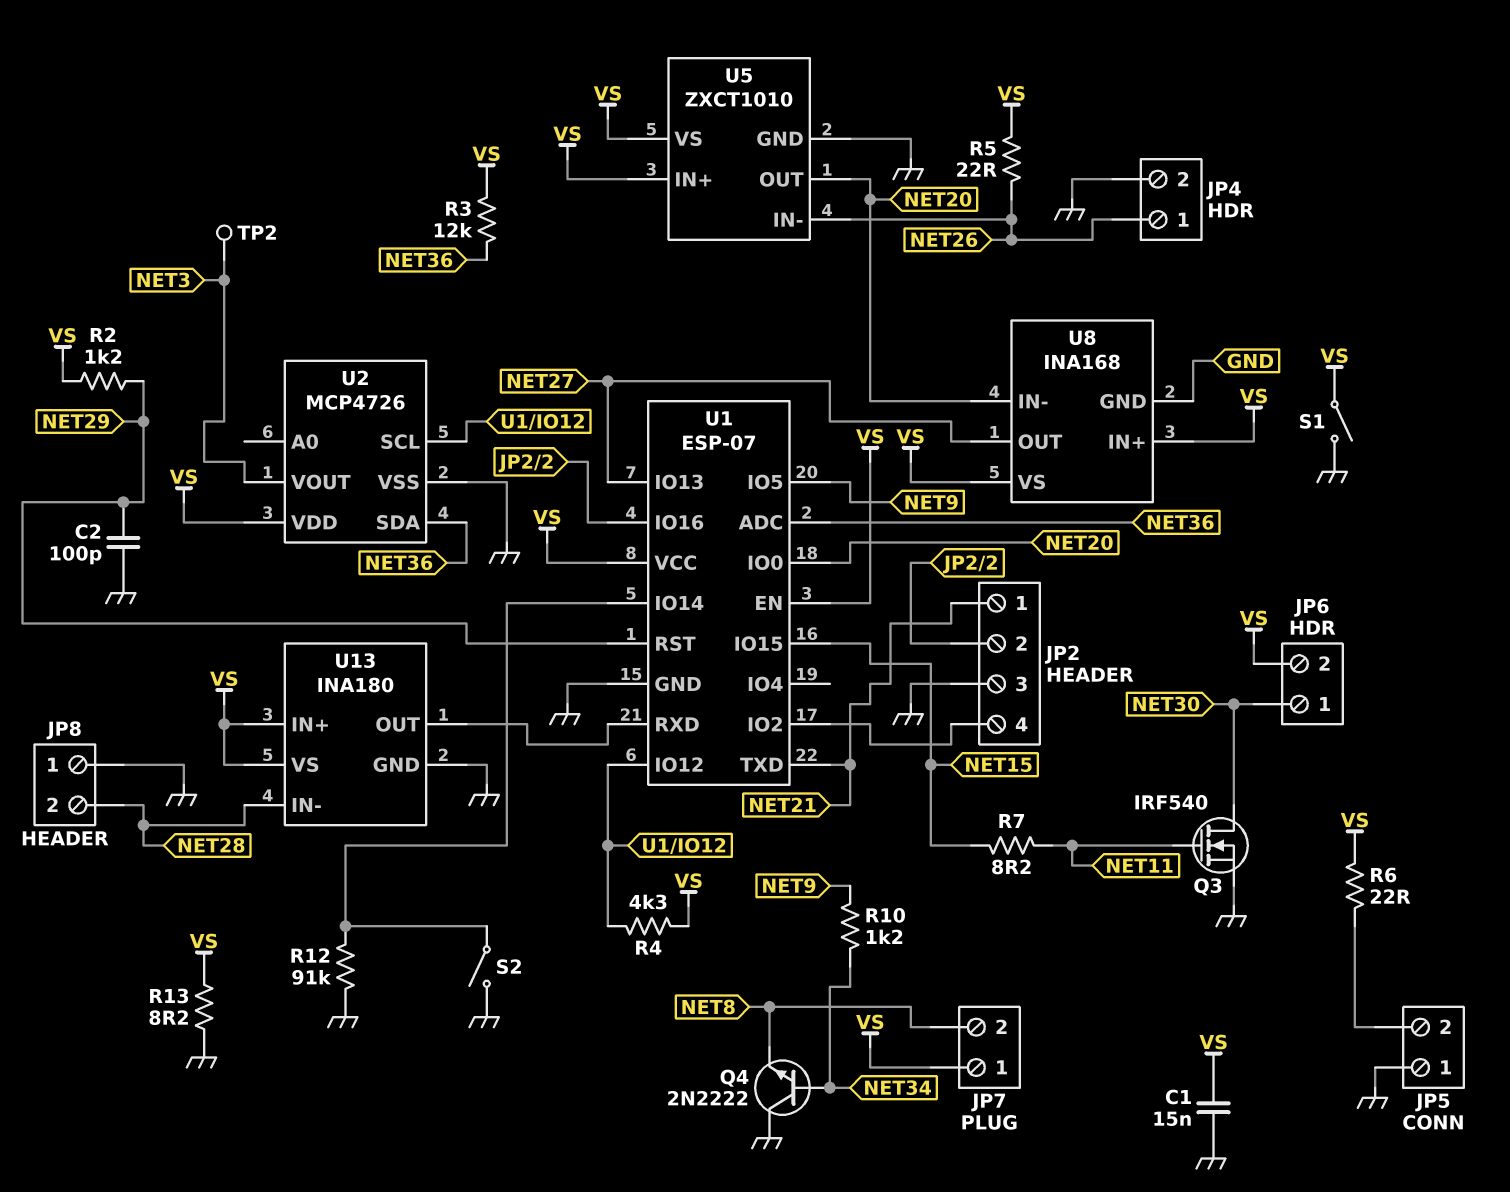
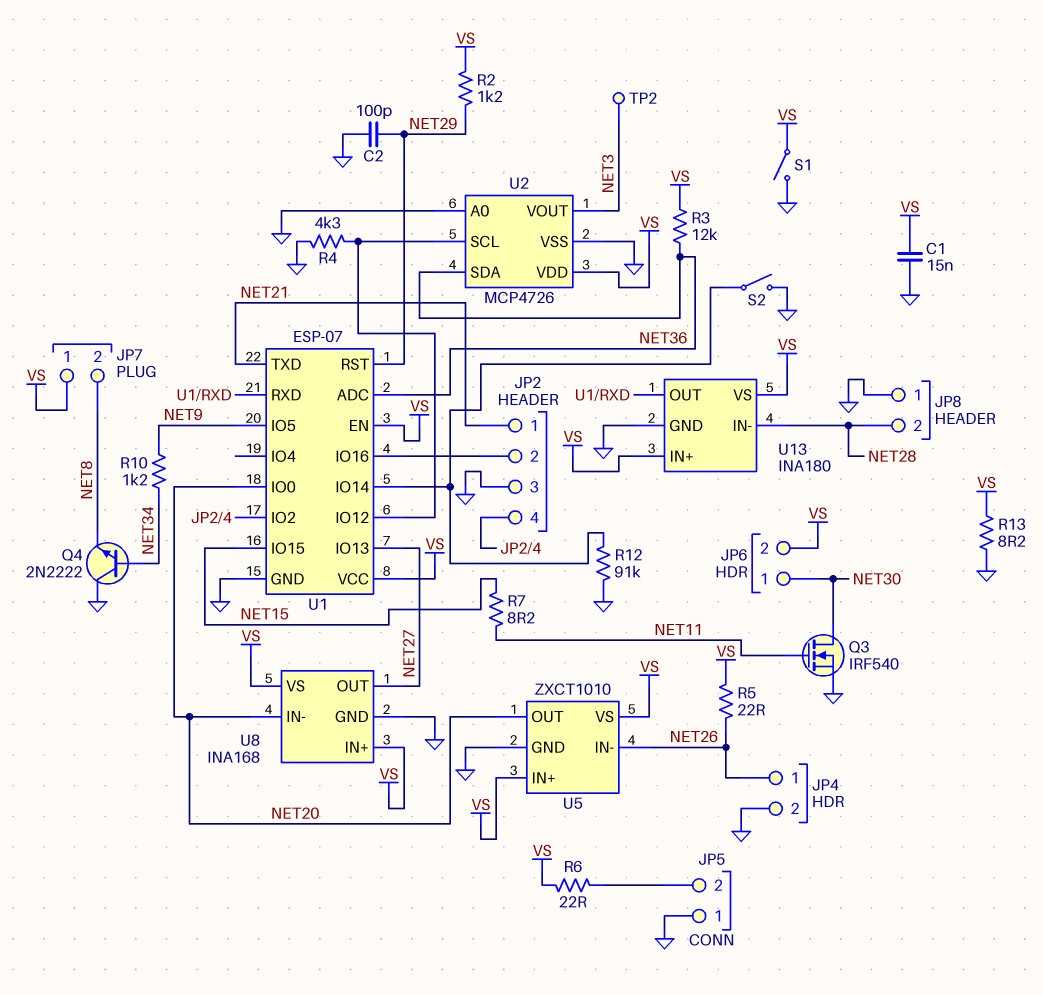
R4: 4.3k (U1/IO12, VS) -> 4.3k (GND, U1/IO12)
U2 pin A0: none -> GND

